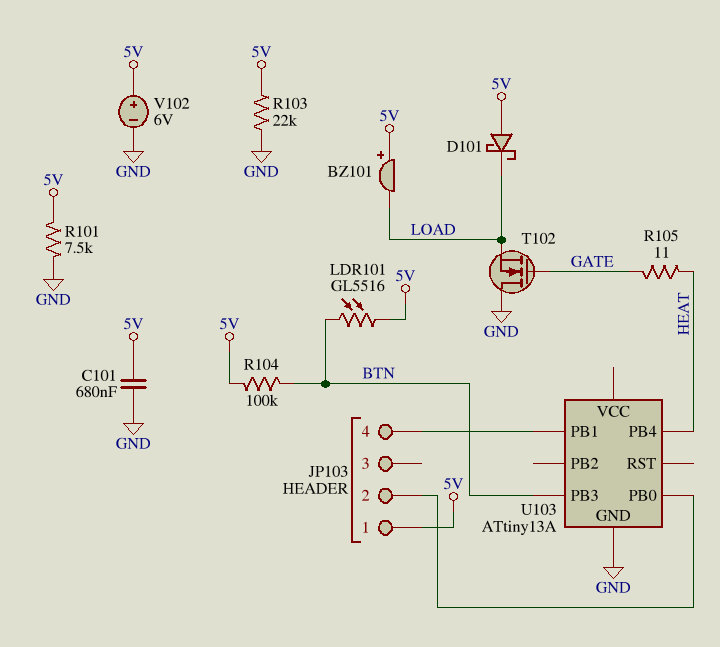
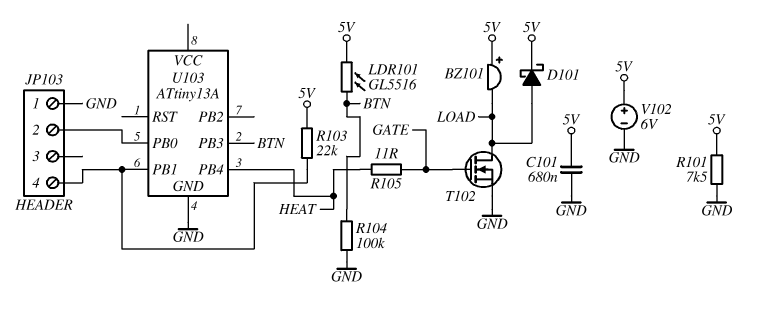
D101: schottky (A 5V, K LOAD) -> schottky (A LOAD, K 5V)
JP103 pin 1: 5V -> GND
R103: 22k (5V, GND) -> 22k (5V, JP103/4)
R104: 100k (5V, BTN) -> 100k (BTN, GND)
T102: NMOS (G GATE, D GND, S LOAD) -> NMOS (G GATE, D LOAD, S GND)

